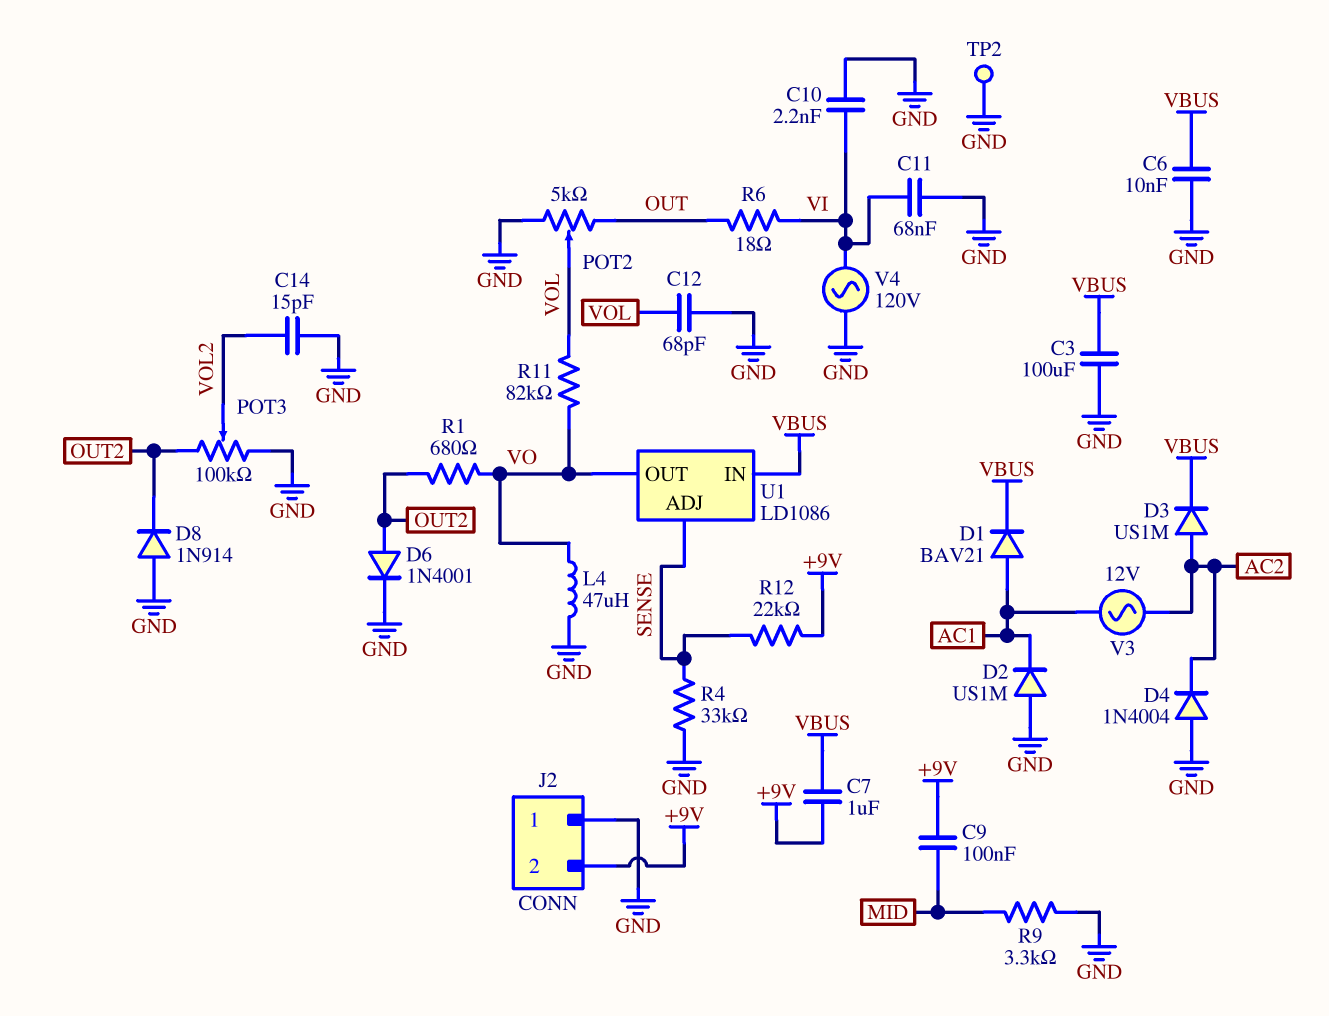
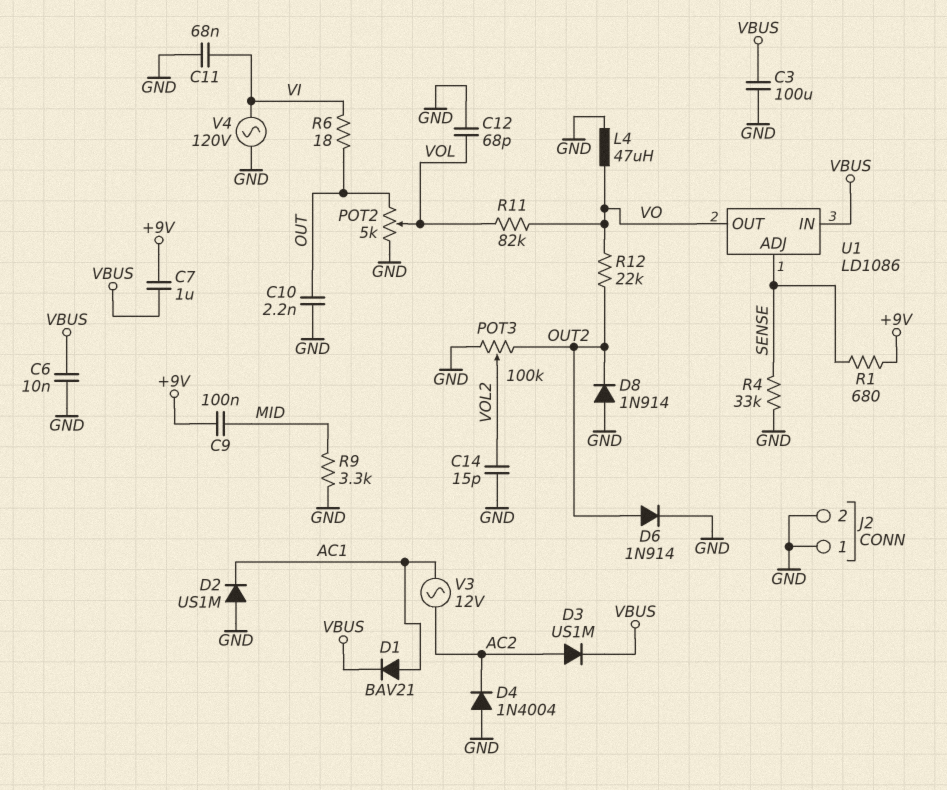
C10: 2.2nF (GND, VI) -> 2.2nF (GND, OUT)
D6: diode 1N4001 (A OUT2, K GND) -> diode 1N914 (A OUT2, K GND)
J2 pin 2: +9V -> GND
R1: 680 (OUT2, VO) -> 680 (+9V, SENSE)
R12: 22k (+9V, SENSE) -> 22k (OUT2, VO)
TP2: test point (GND) -> none

